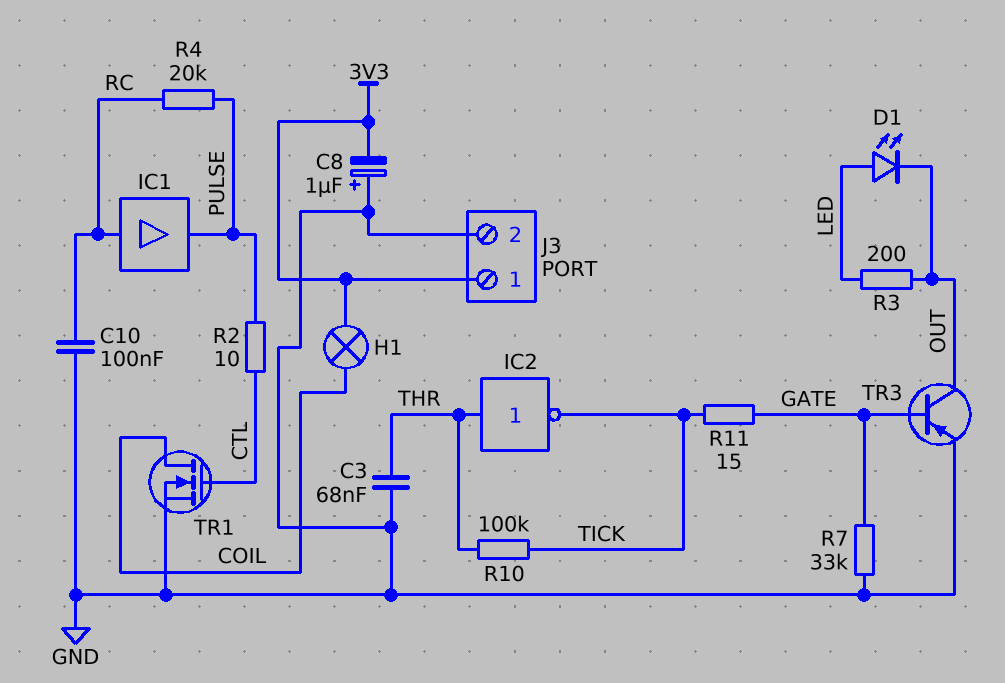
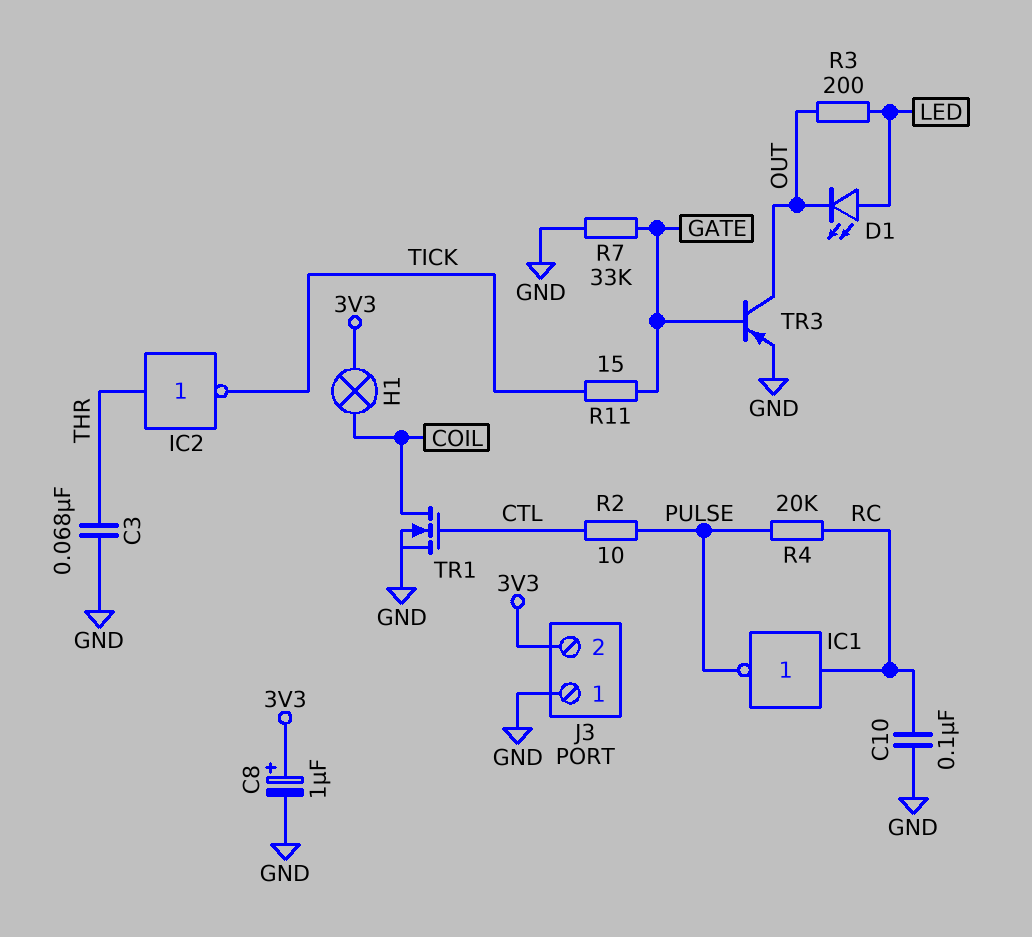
C8: 1uF (plus GND, minus 3V3) -> 1uF (plus 3V3, minus GND)
IC1: buffer (in RC, out PULSE) -> NOT (in RC, out PULSE)
J3 pin 1: 3V3 -> GND
J3 pin 2: GND -> 3V3
R10: 100k (THR, TICK) -> none

